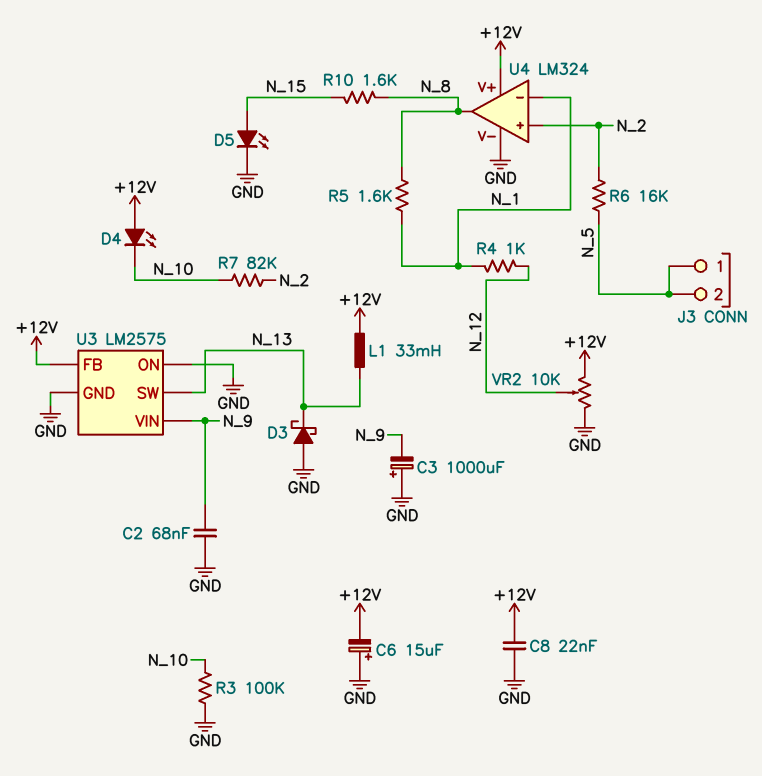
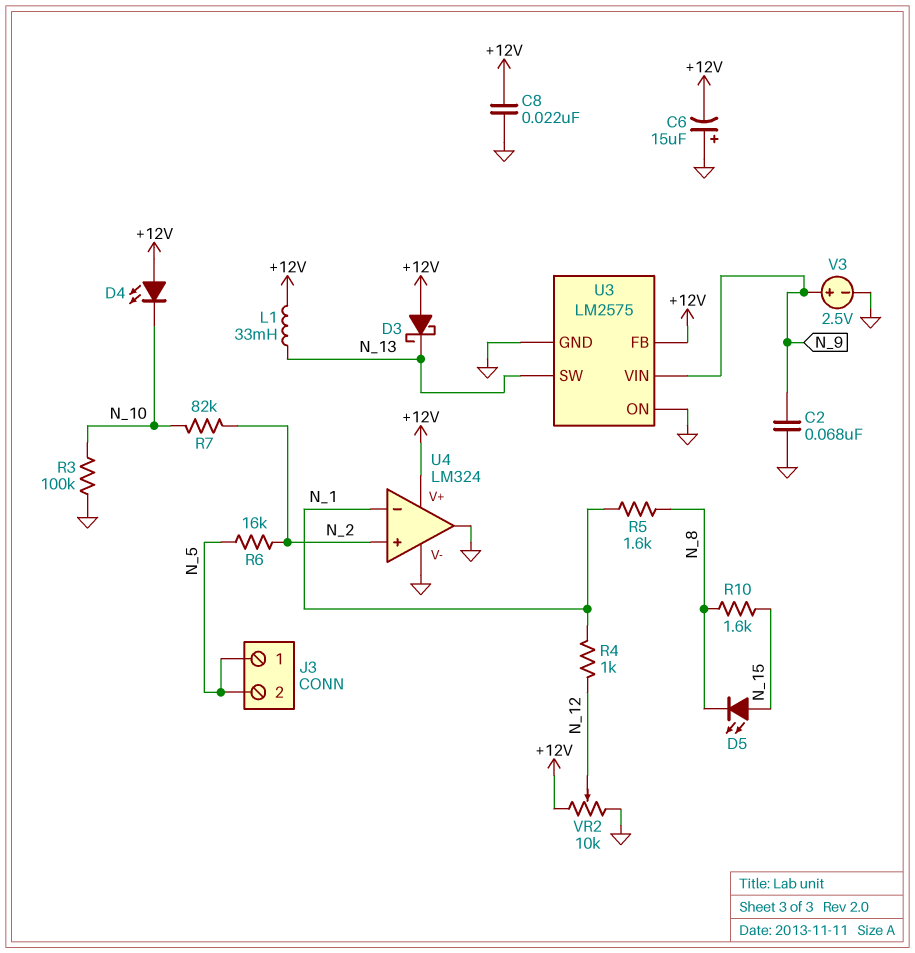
C3: 1000uF (plus GND, minus N_9) -> none
D3: schottky (A GND, K N_13) -> schottky (A +12V, K N_13)
D5: LED (A N_15, K GND) -> LED (A N_15, K N_8)
U4 pin out: N_8 -> GND
V3: none -> 2.5V (plus N_9, minus GND)

